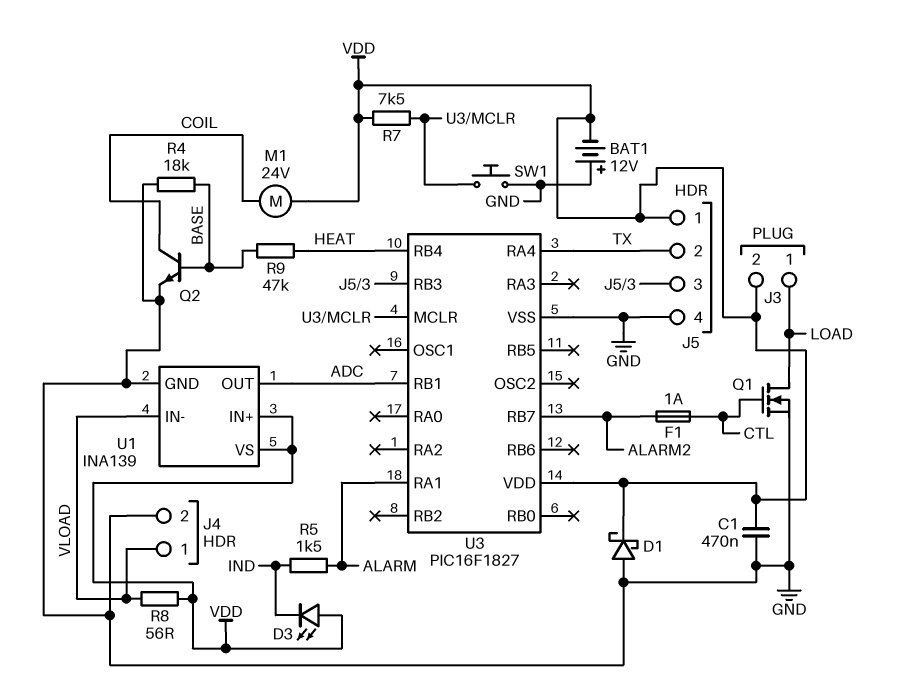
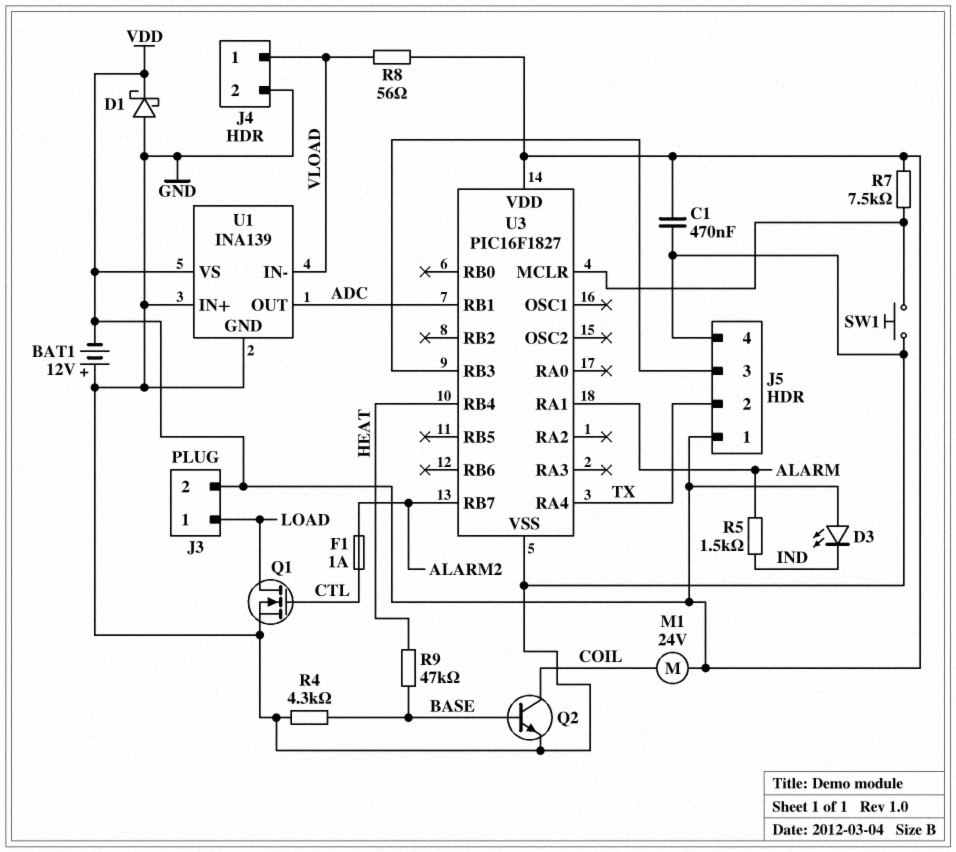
R4: 18k (BASE, GND) -> 4.3k (BASE, GND)
U1 pin IN+: VDD -> GND

